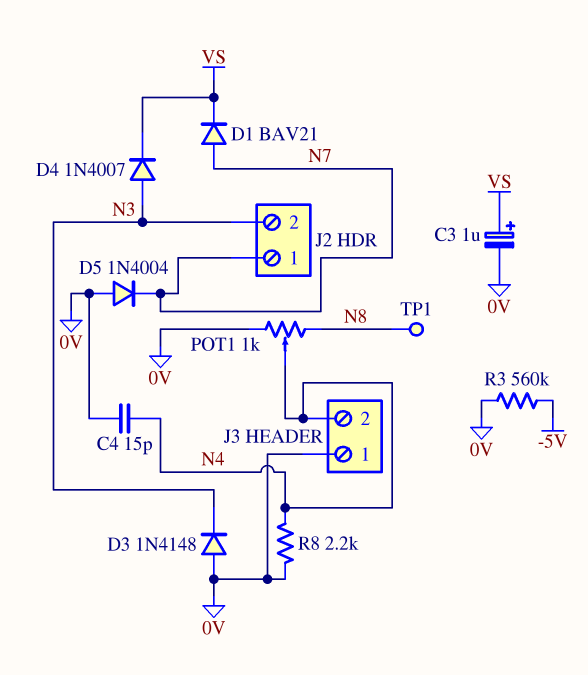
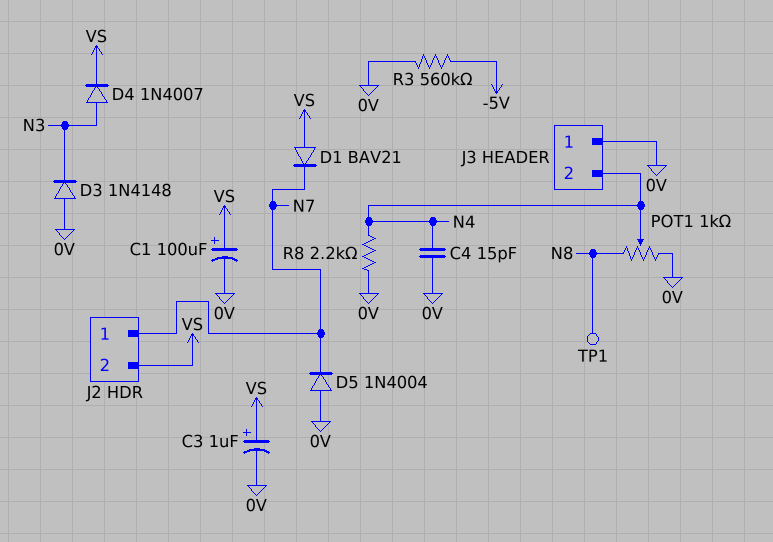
C1: none -> 100uF (plus VS, minus 0V)
D1: diode BAV21 (A N7, K VS) -> diode BAV21 (A VS, K N7)
J2 pin 2: N3 -> VS

